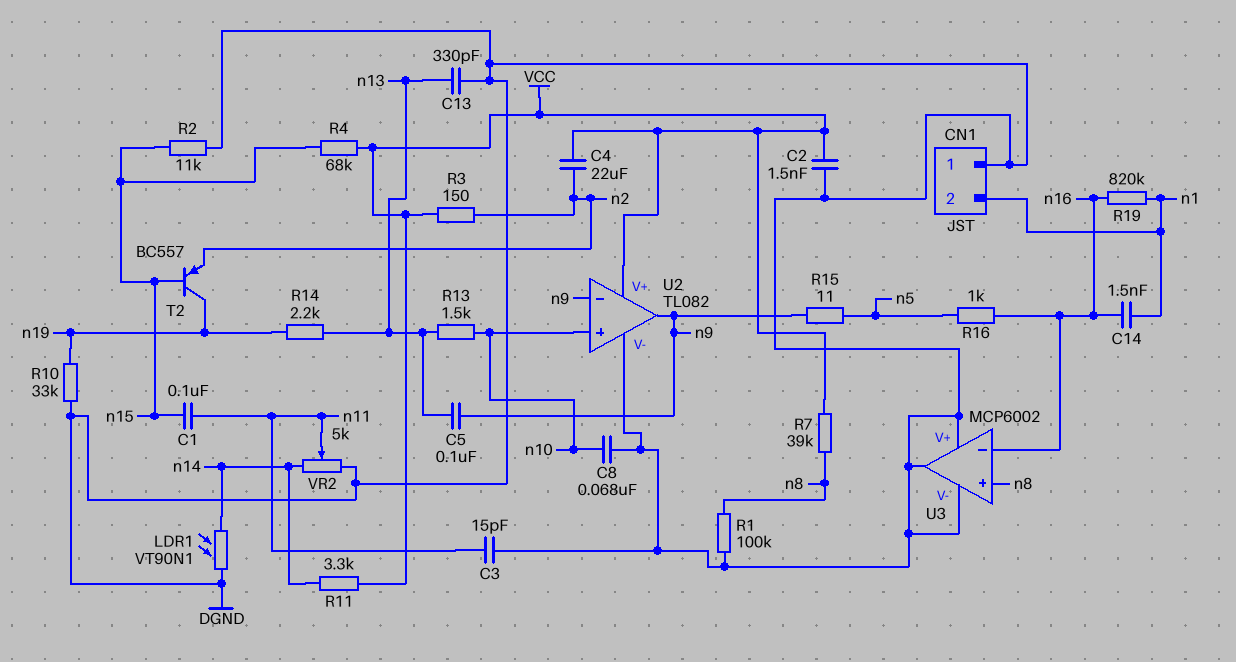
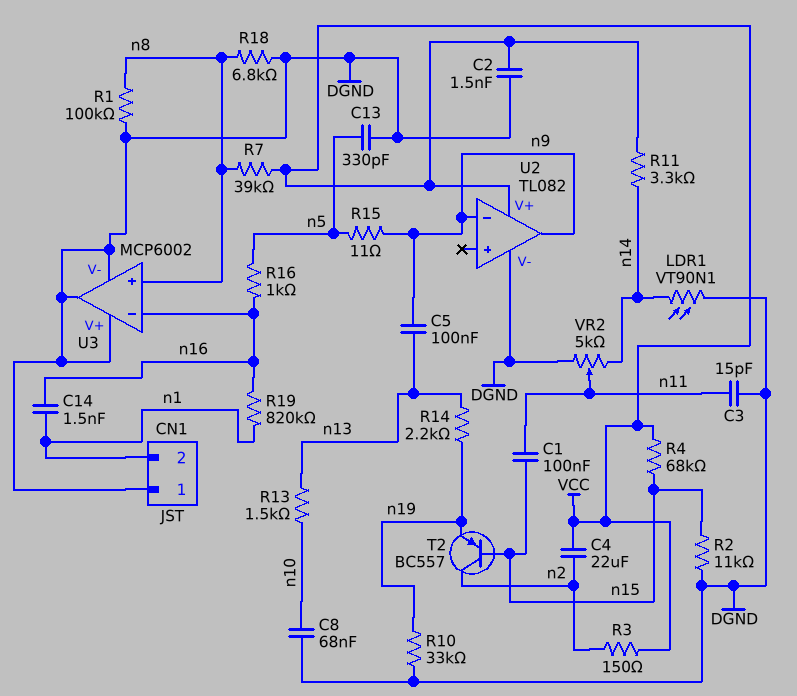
C13: 330pF (DGND, n13) -> 330pF (DGND, n5)
R18: none -> 6.8k (DGND, n8)
T2: PNP BC557 (B n15, C n19, E n2) -> PNP BC557 (B n15, C n2, E n19)
U2 pin in+: n10 -> none

